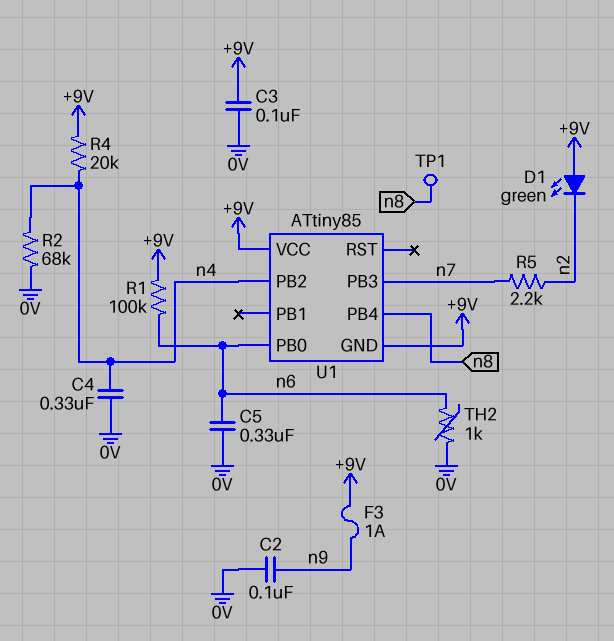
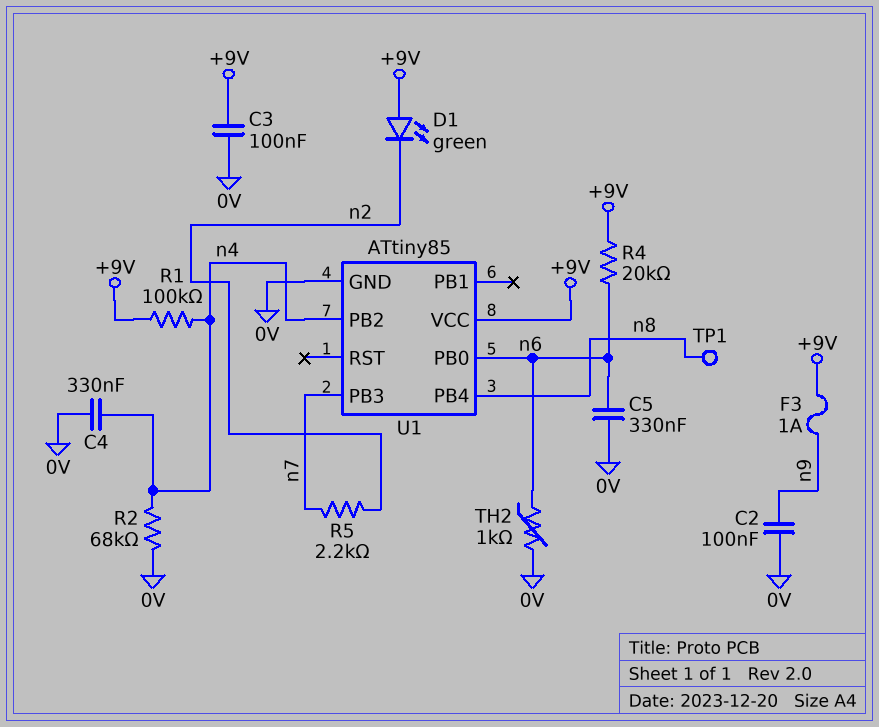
R1: 100k (+9V, n6) -> 100k (+9V, n4)
R4: 20k (+9V, n4) -> 20k (+9V, n6)
U1 pin GND: +9V -> 0V

